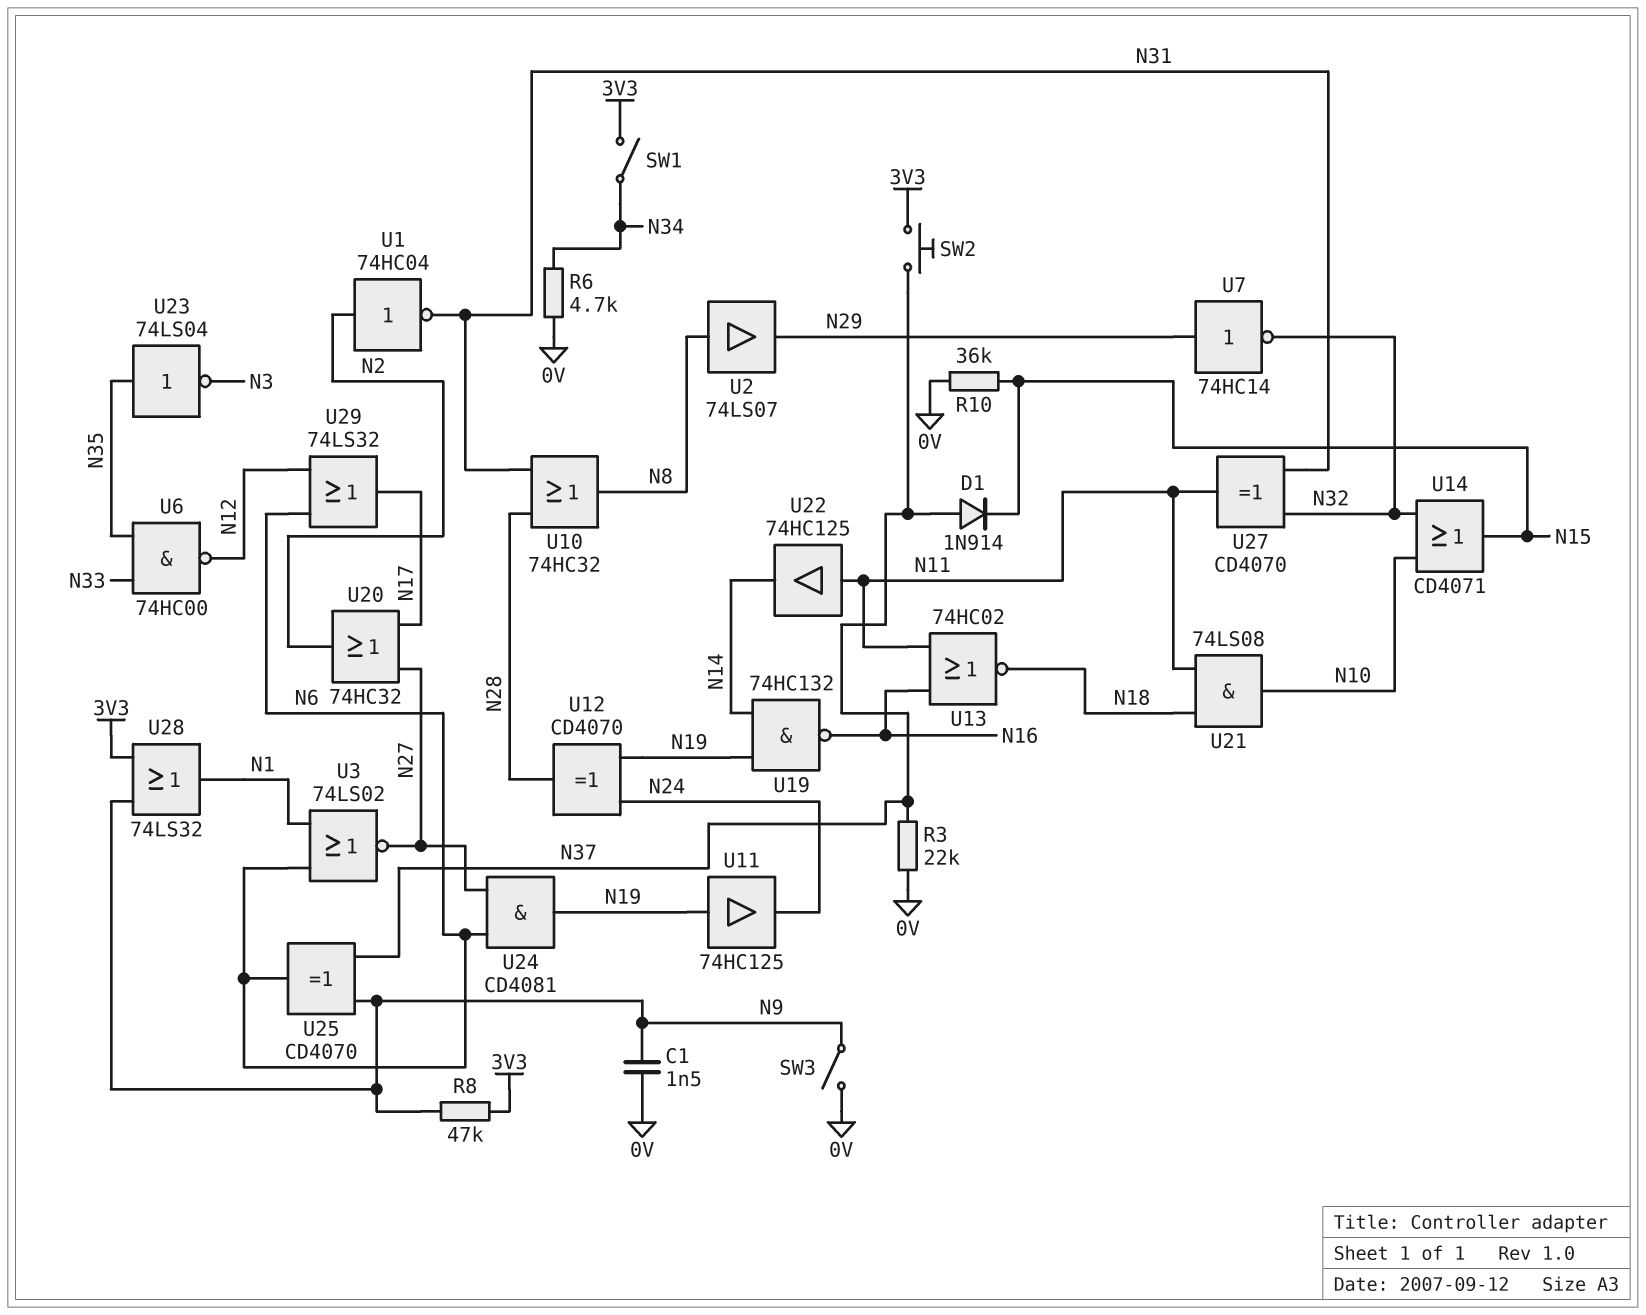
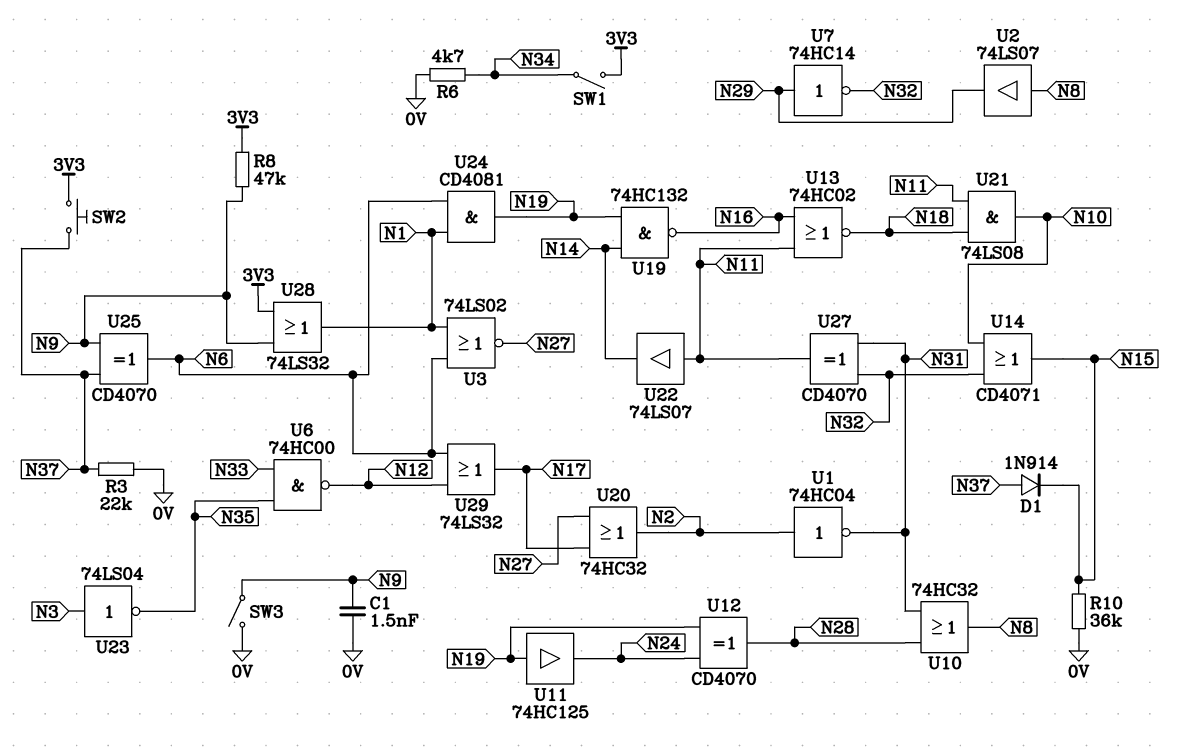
U22: buffer 74HC125 (in N11, out N14) -> buffer 74LS07 (in N11, out N14)
U23: NOT 74LS04 (in N35, out N3) -> NOT 74LS04 (in N3, out N35)
U24: AND CD4081 (in N6, in N27, out N19) -> AND CD4081 (in N1, in N6, out N19)

